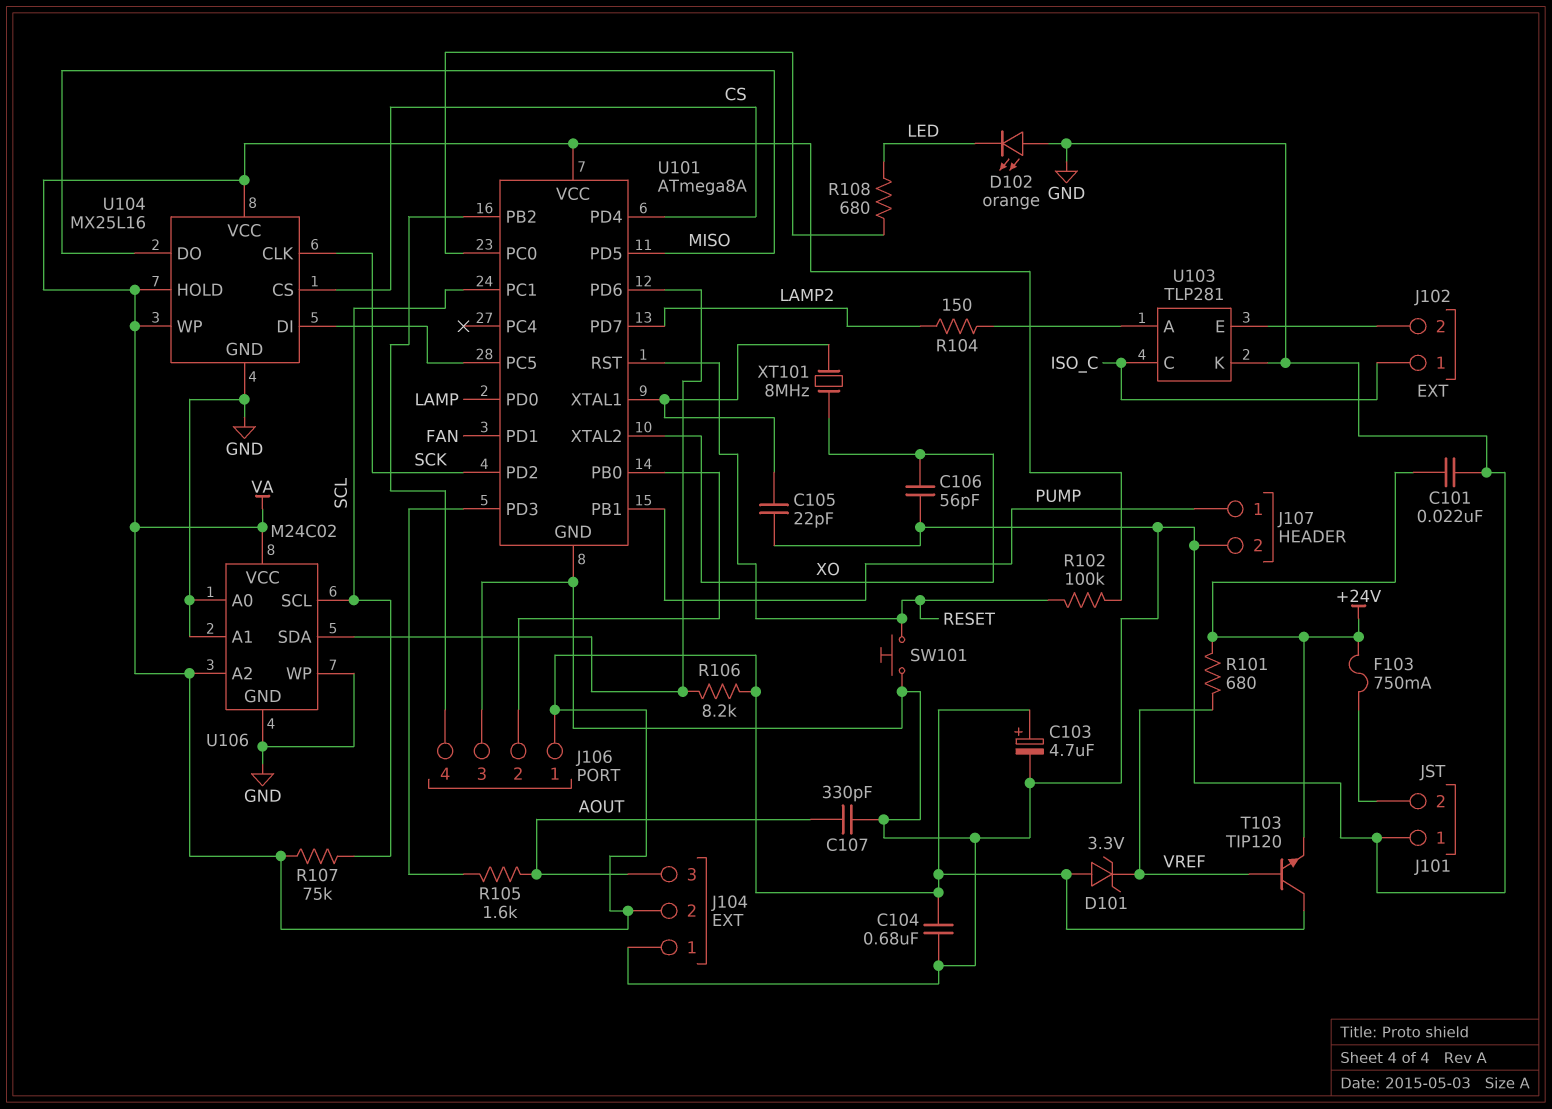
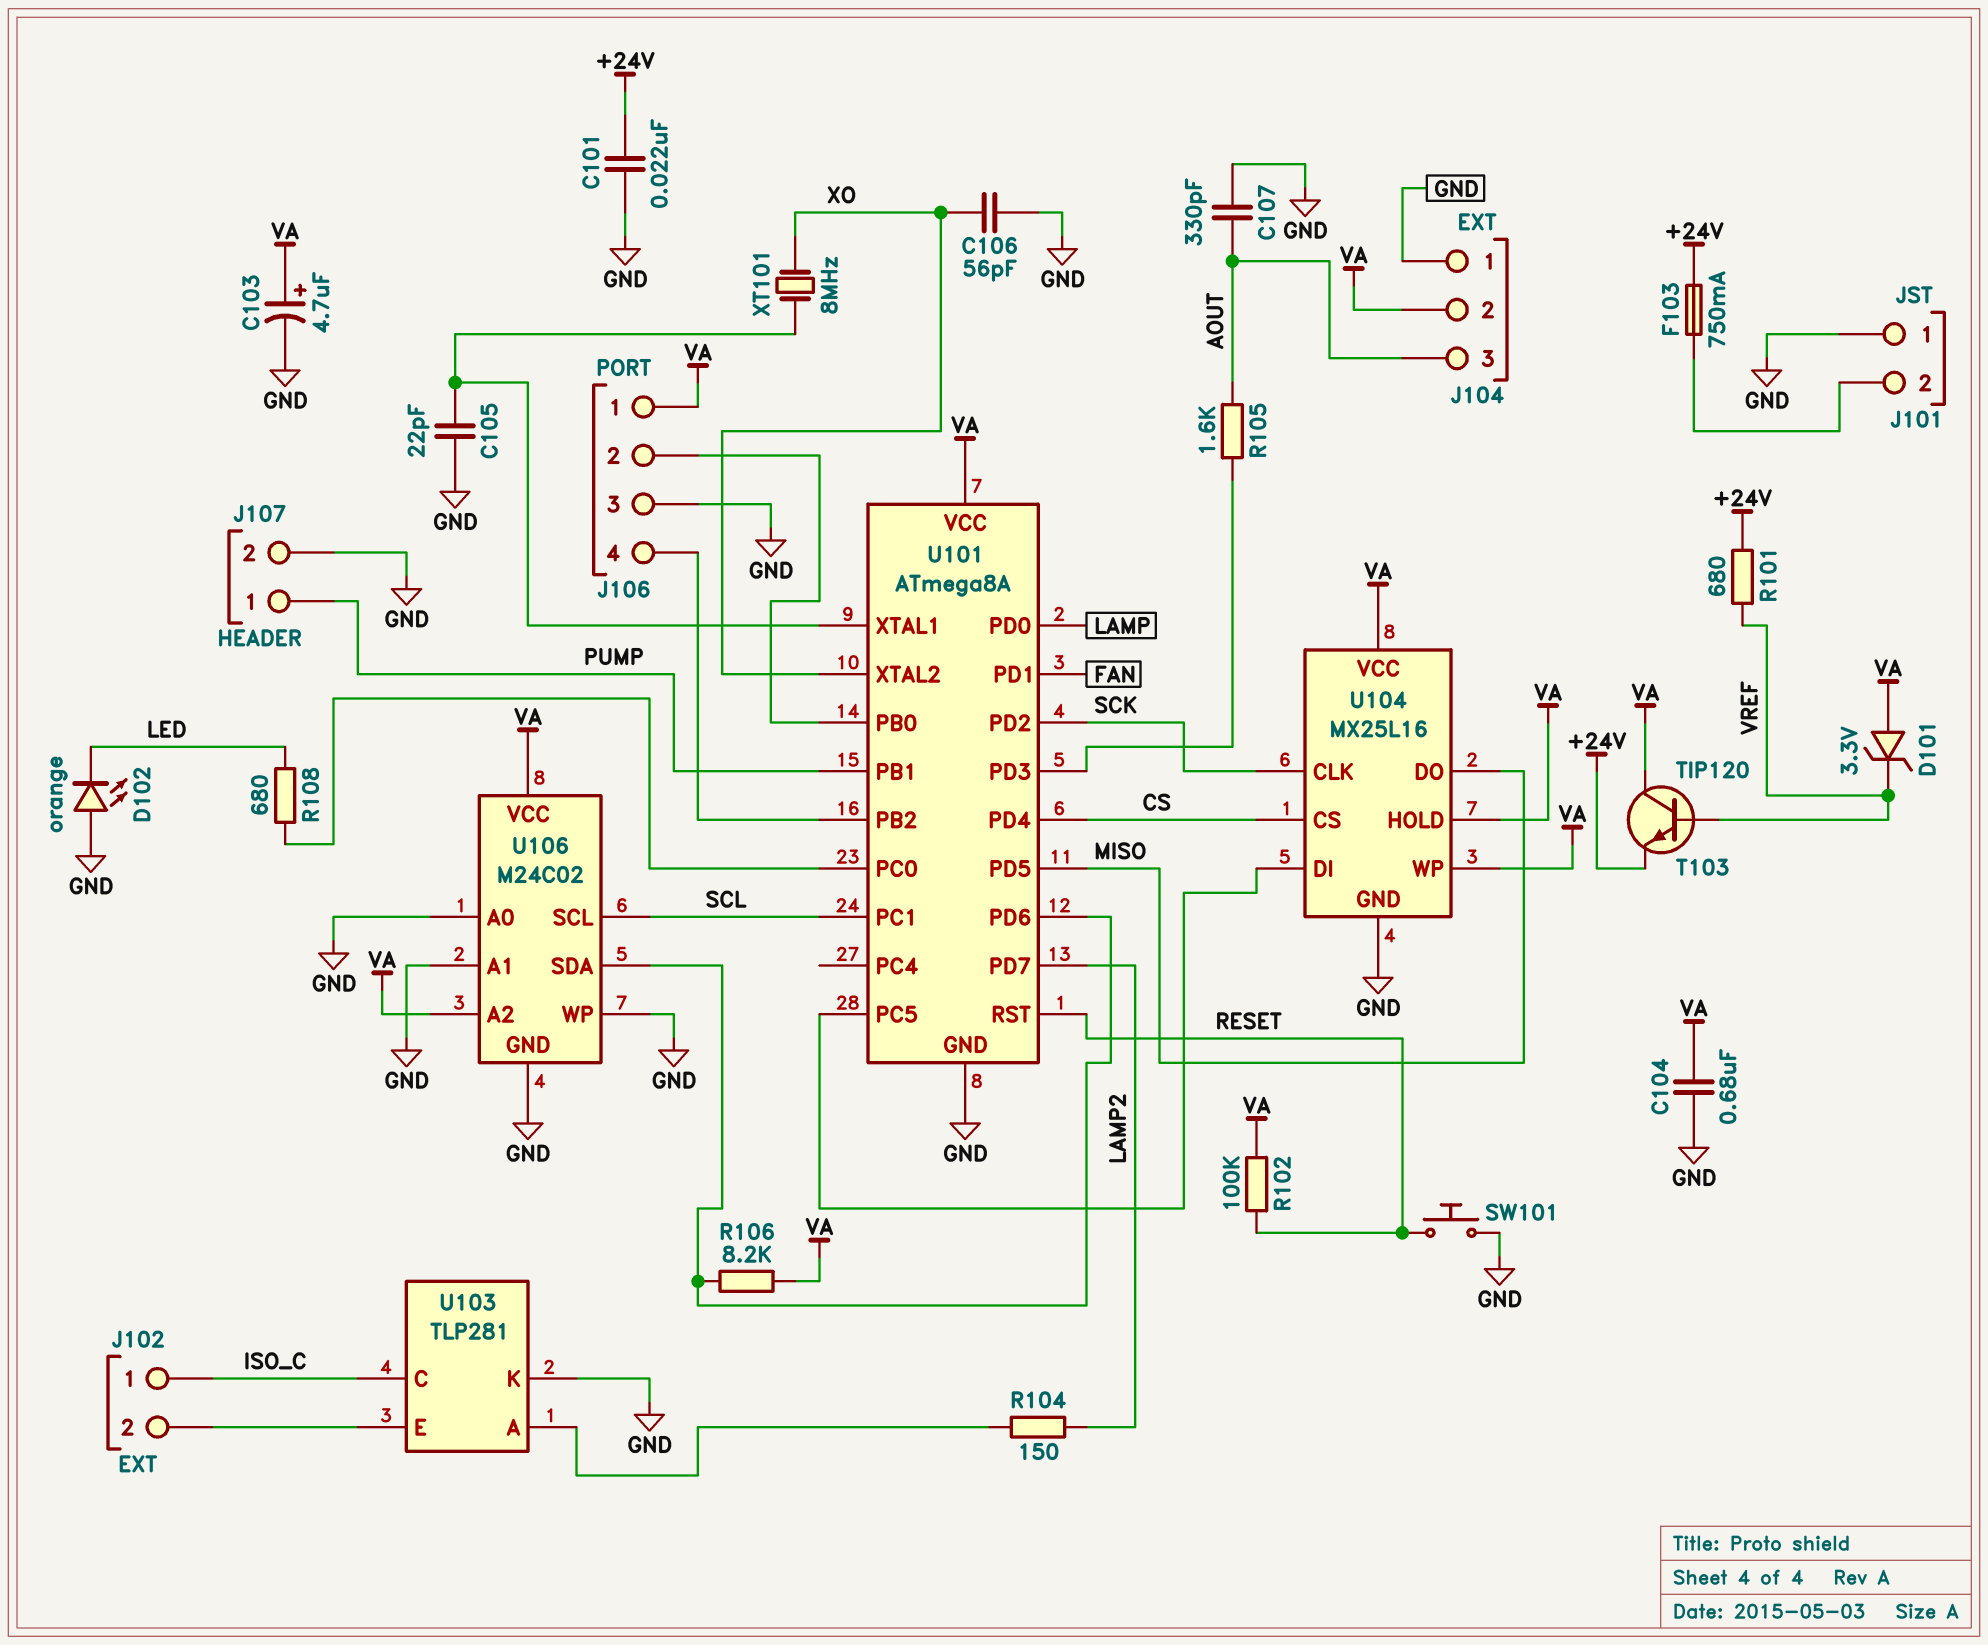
R107: 75k (SCL, VA) -> none

